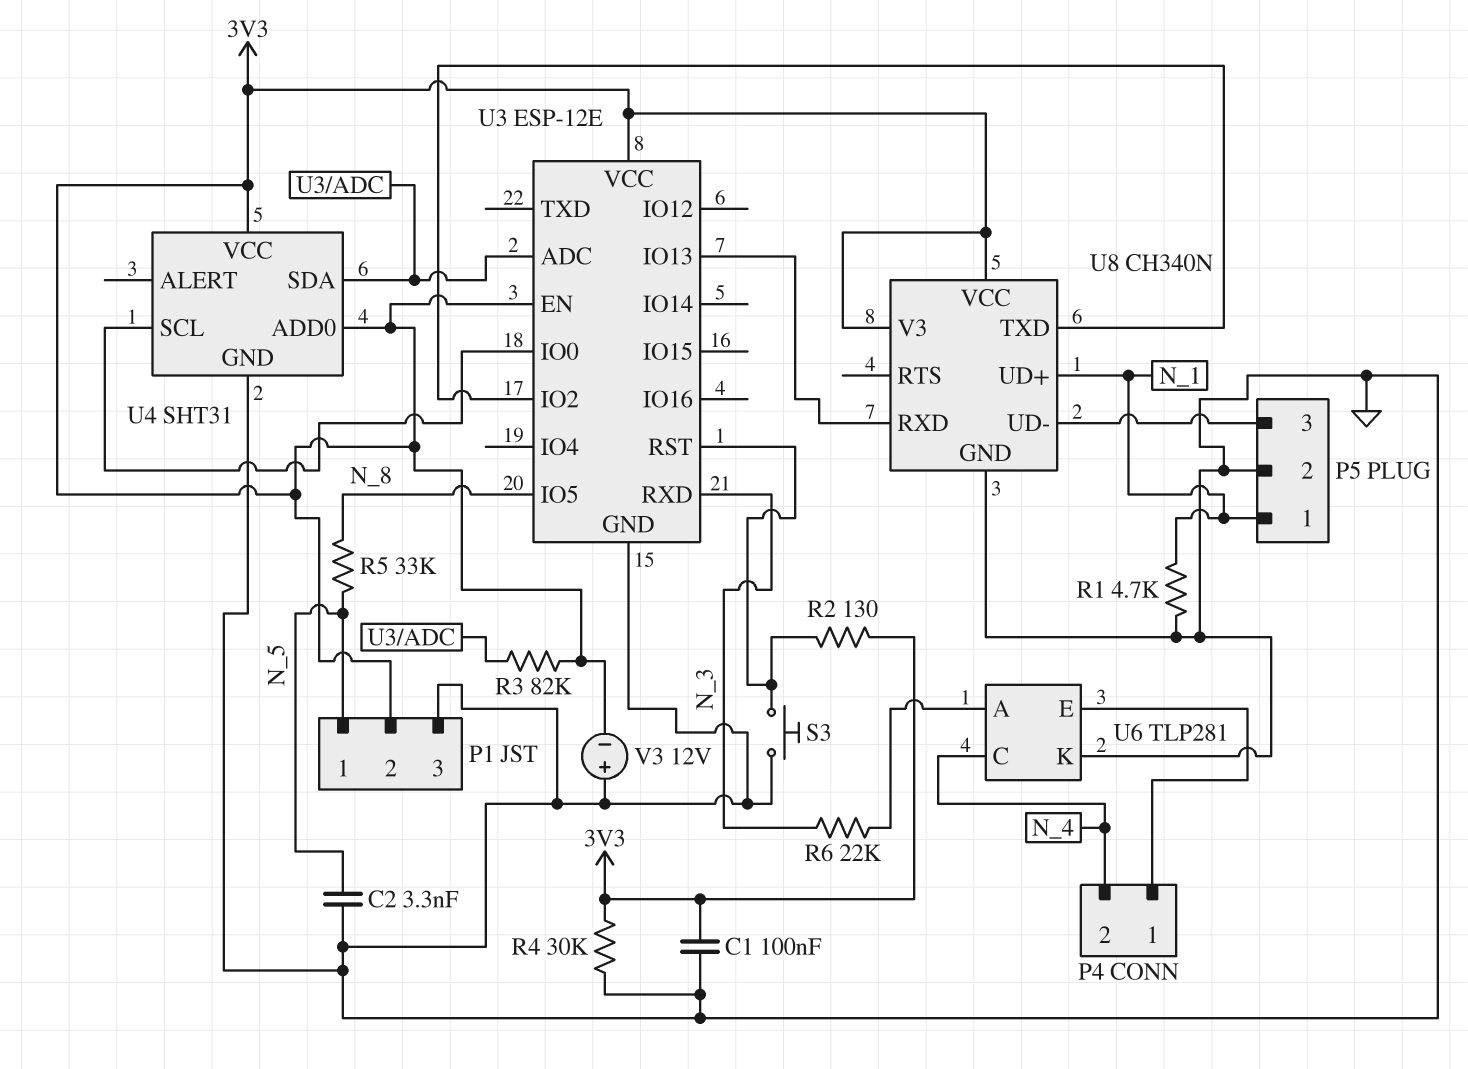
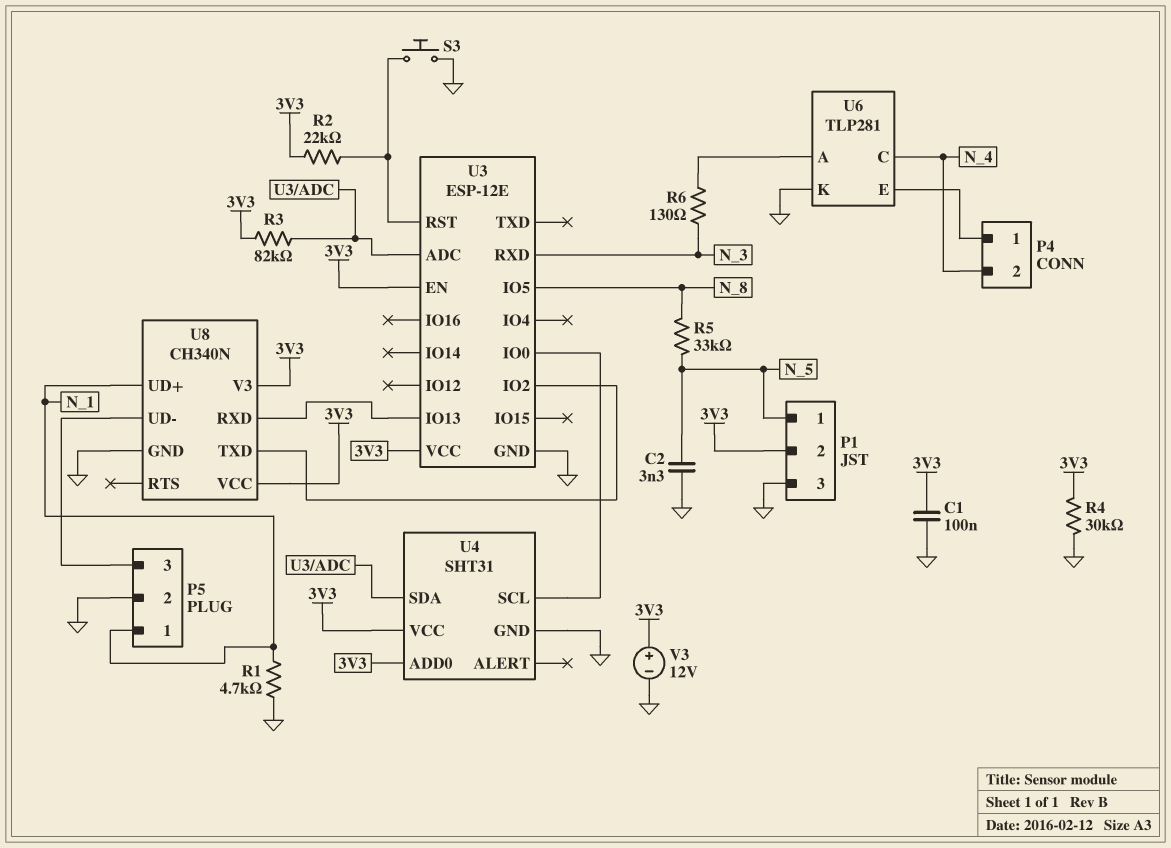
R2: 130 (3V3, U3/RST) -> 22k (3V3, U3/RST)
R6: 22k (N_3, U6/A) -> 130 (N_3, U6/A)
V3: 12V (plus GND, minus 3V3) -> 12V (plus 3V3, minus GND)

